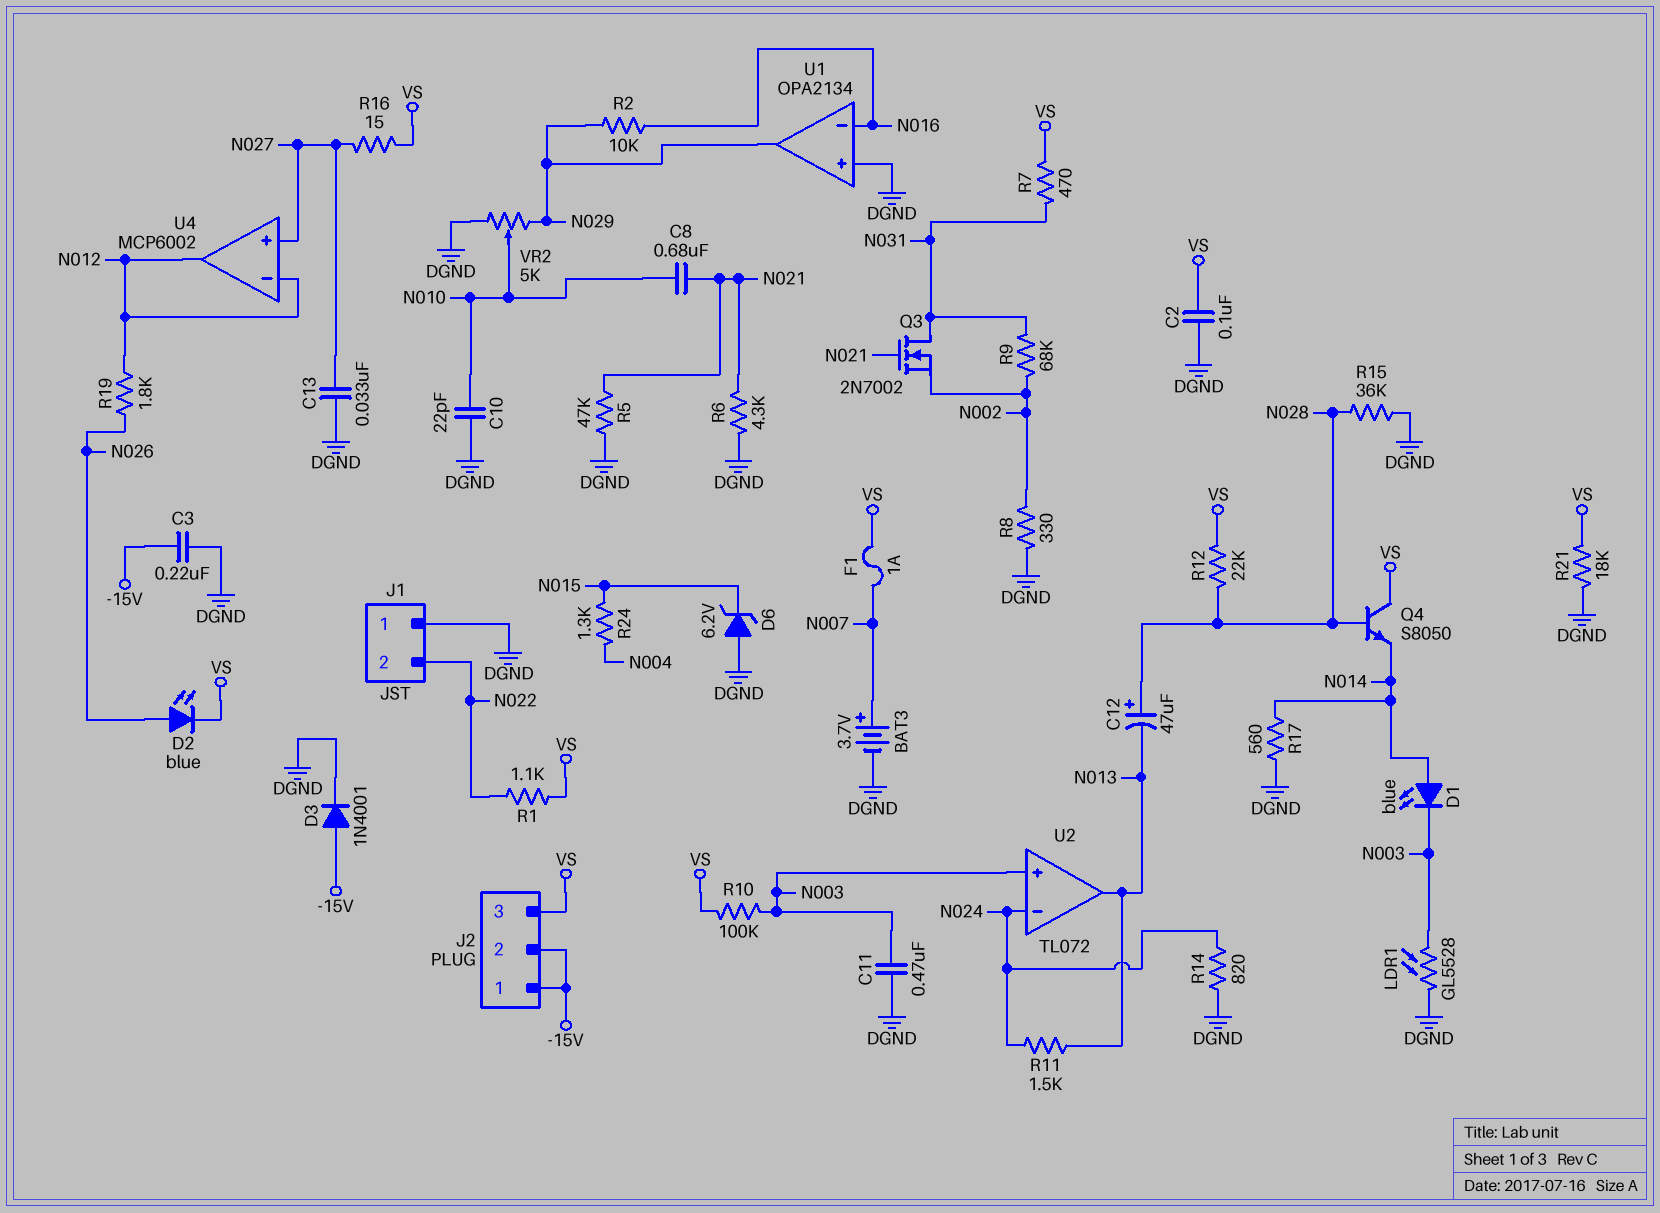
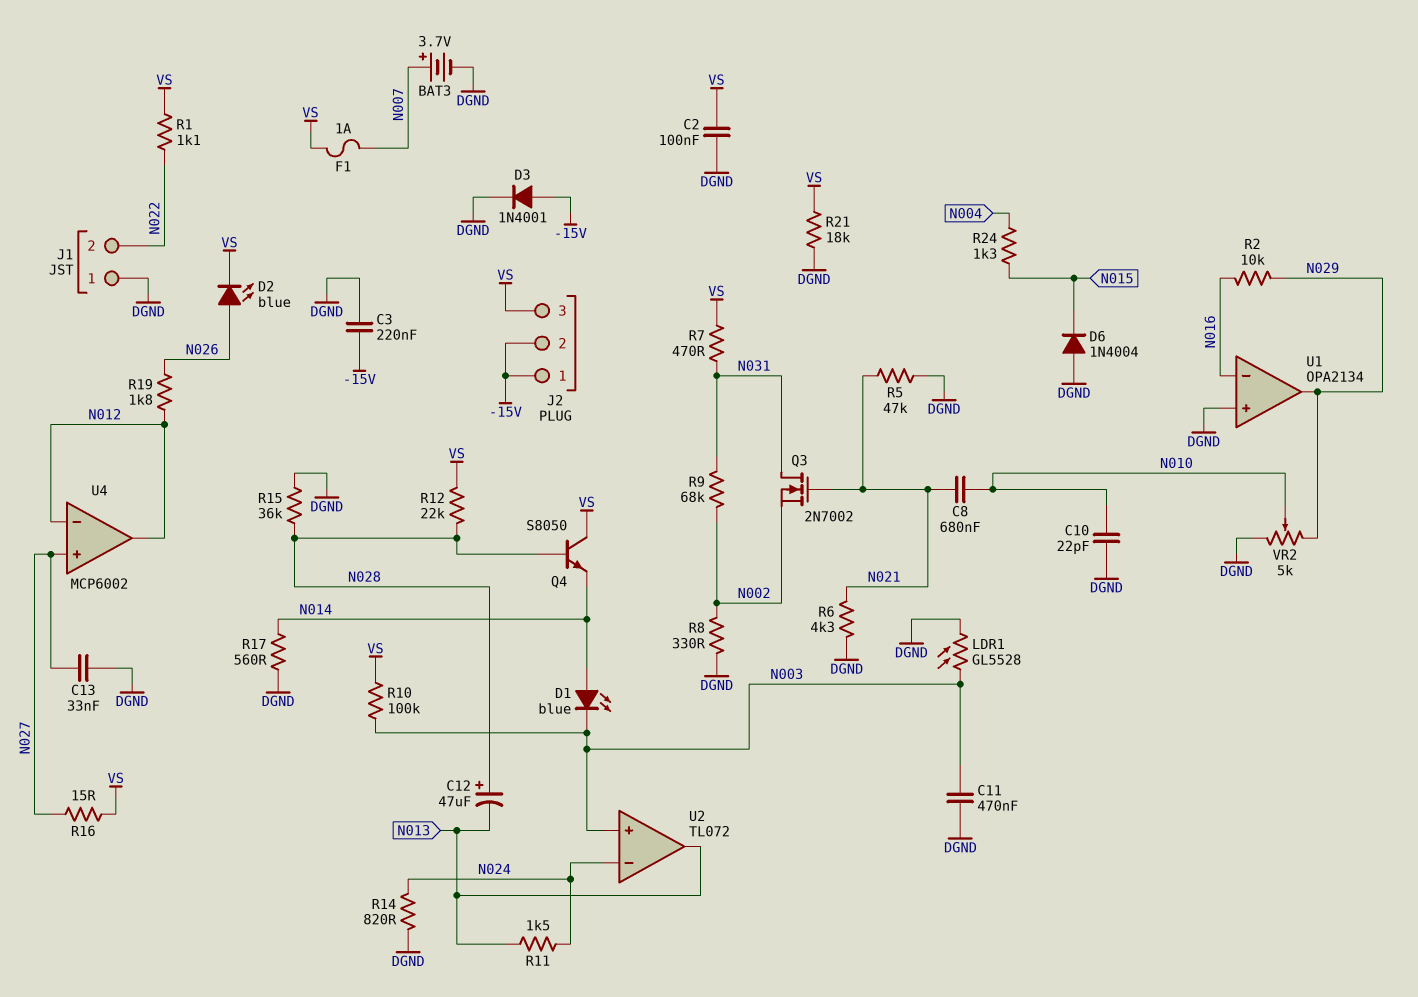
D6: zener 6.2V (A DGND, K N015) -> diode 1N4004 (A DGND, K N015)

